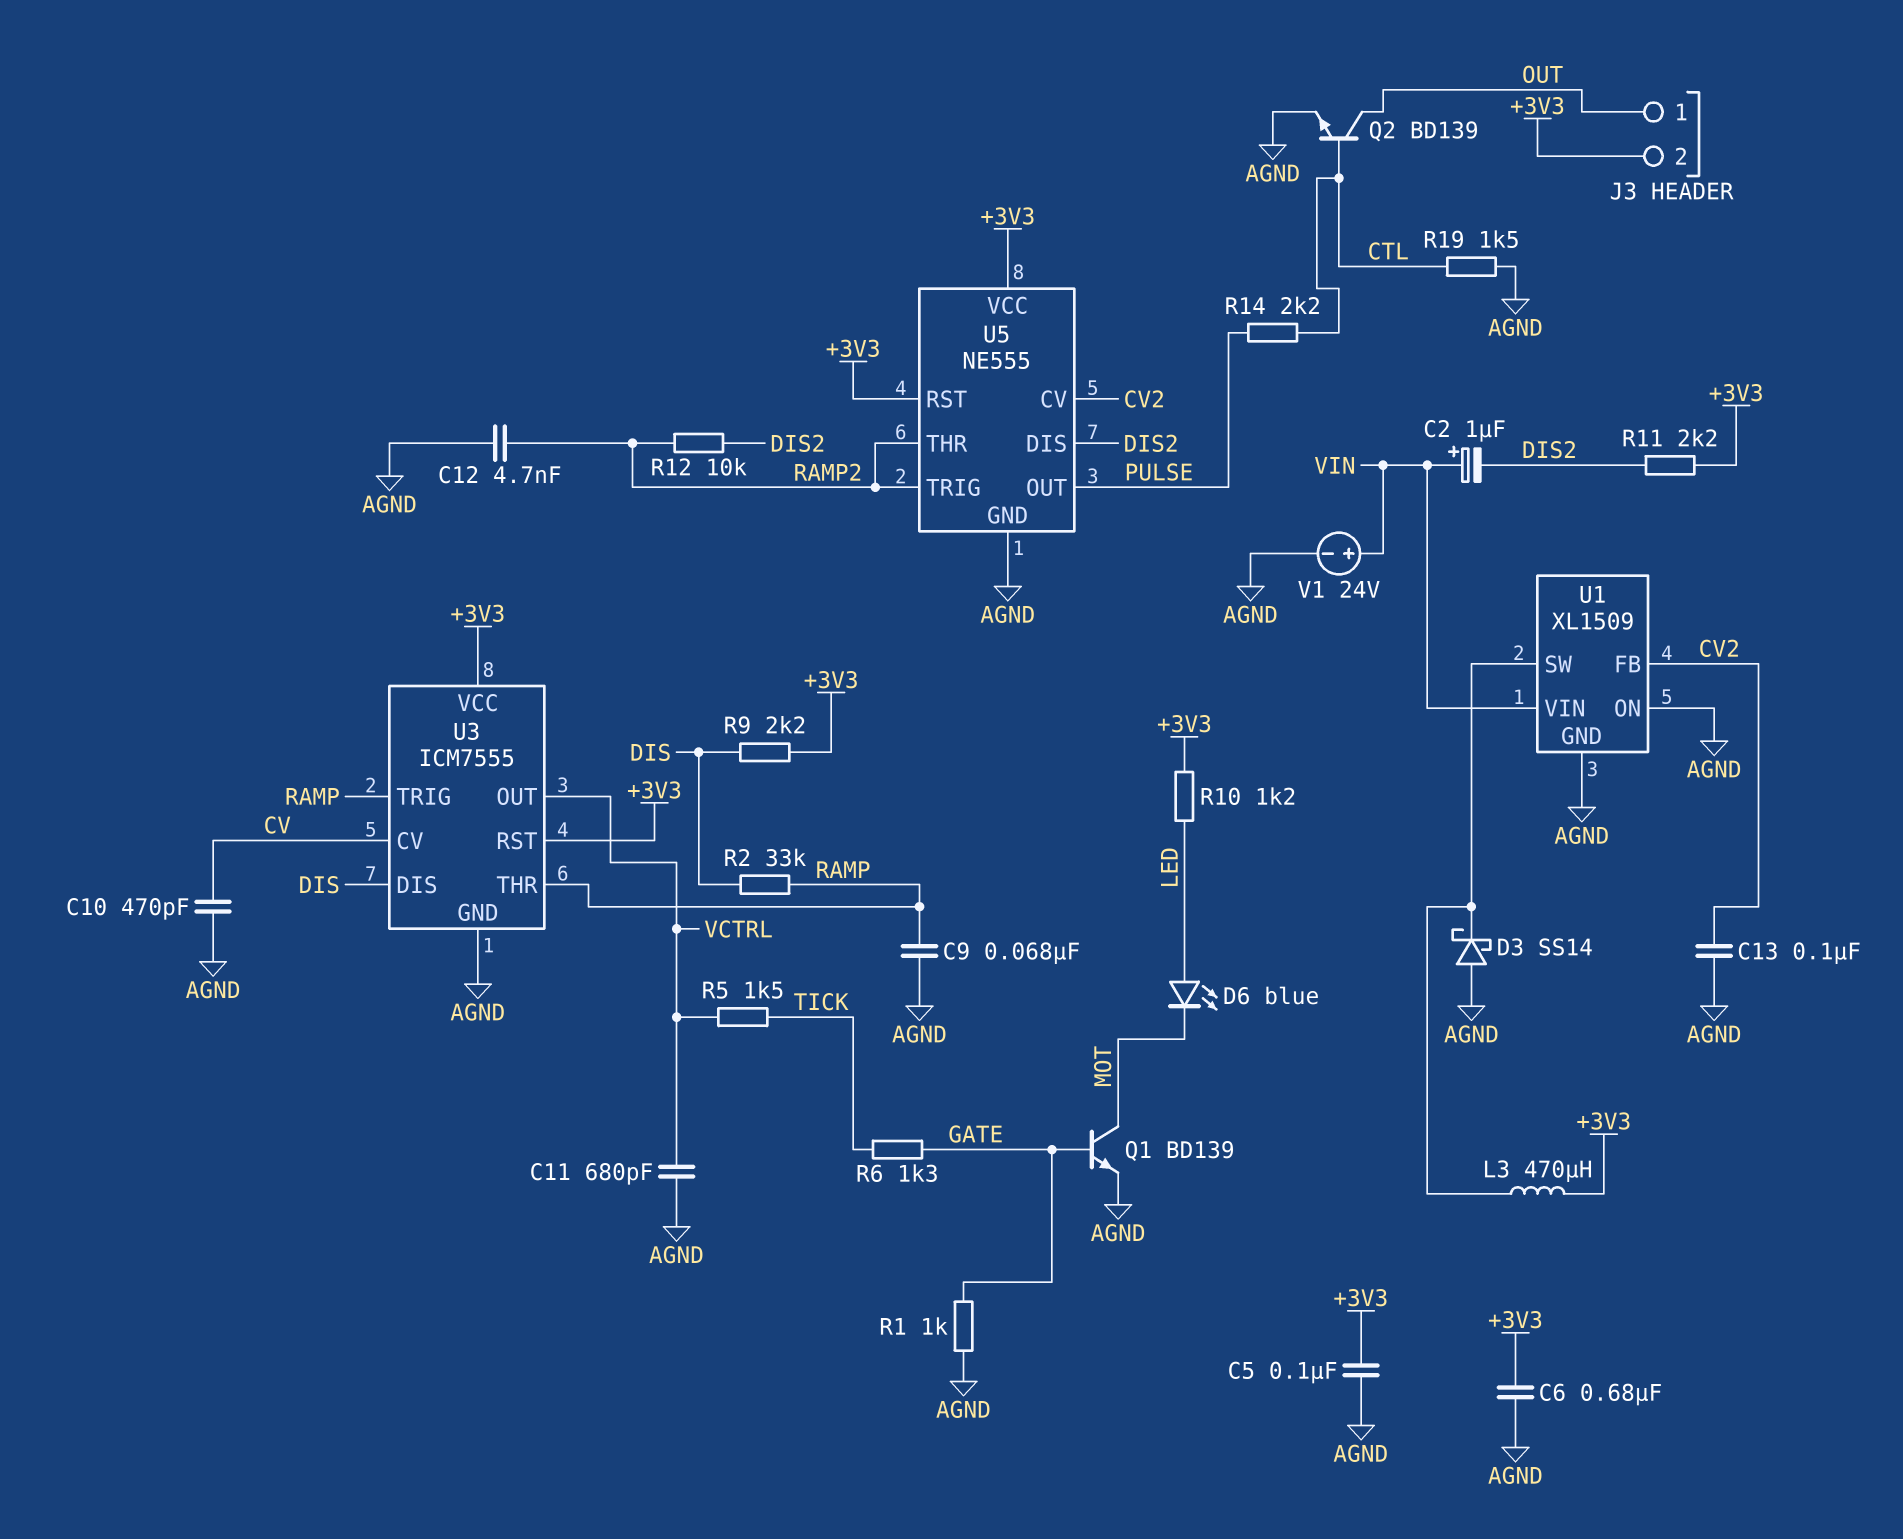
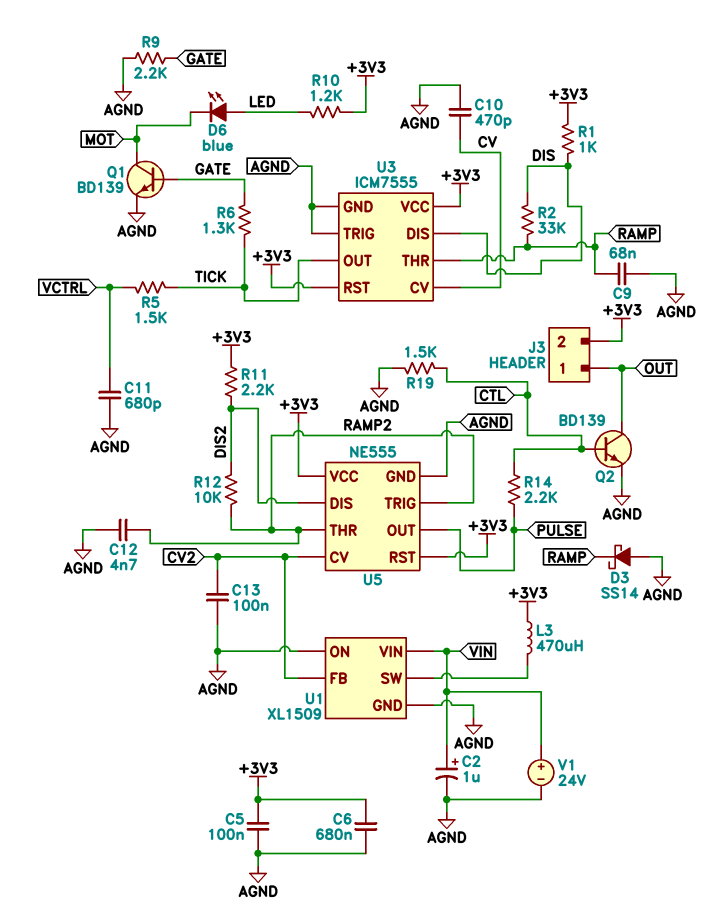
C2: 1uF (plus VIN, minus DIS2) -> 1uF (plus VIN, minus AGND)
D3: schottky SS14 (A AGND, K U1/SW) -> schottky SS14 (A AGND, K RAMP)
R1: 1k (AGND, GATE) -> 1k (+3V3, DIS)
R9: 2.2k (+3V3, DIS) -> 2.2k (AGND, GATE)
U3 pin OUT: VCTRL -> TICK
U3 pin TRIG: RAMP -> AGND

